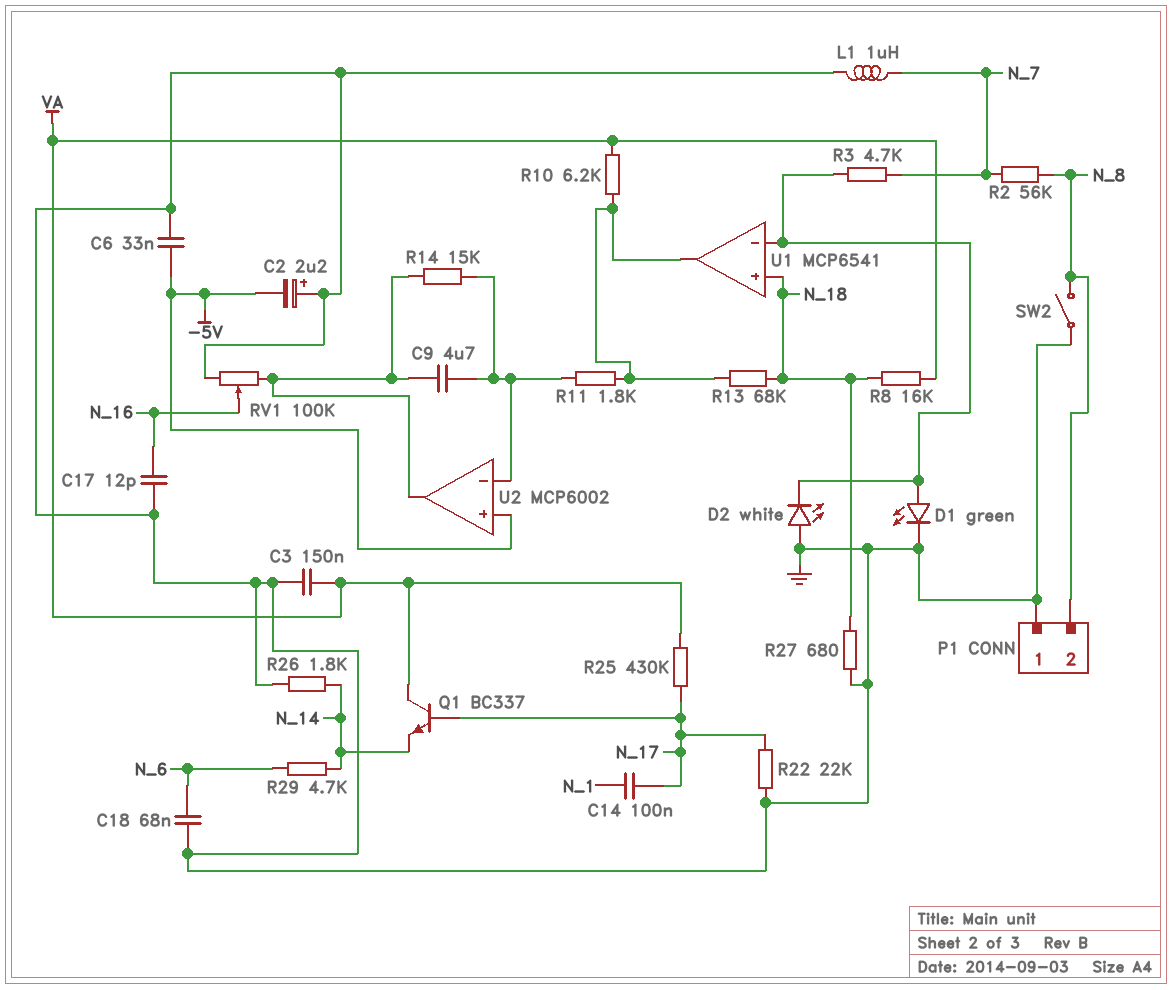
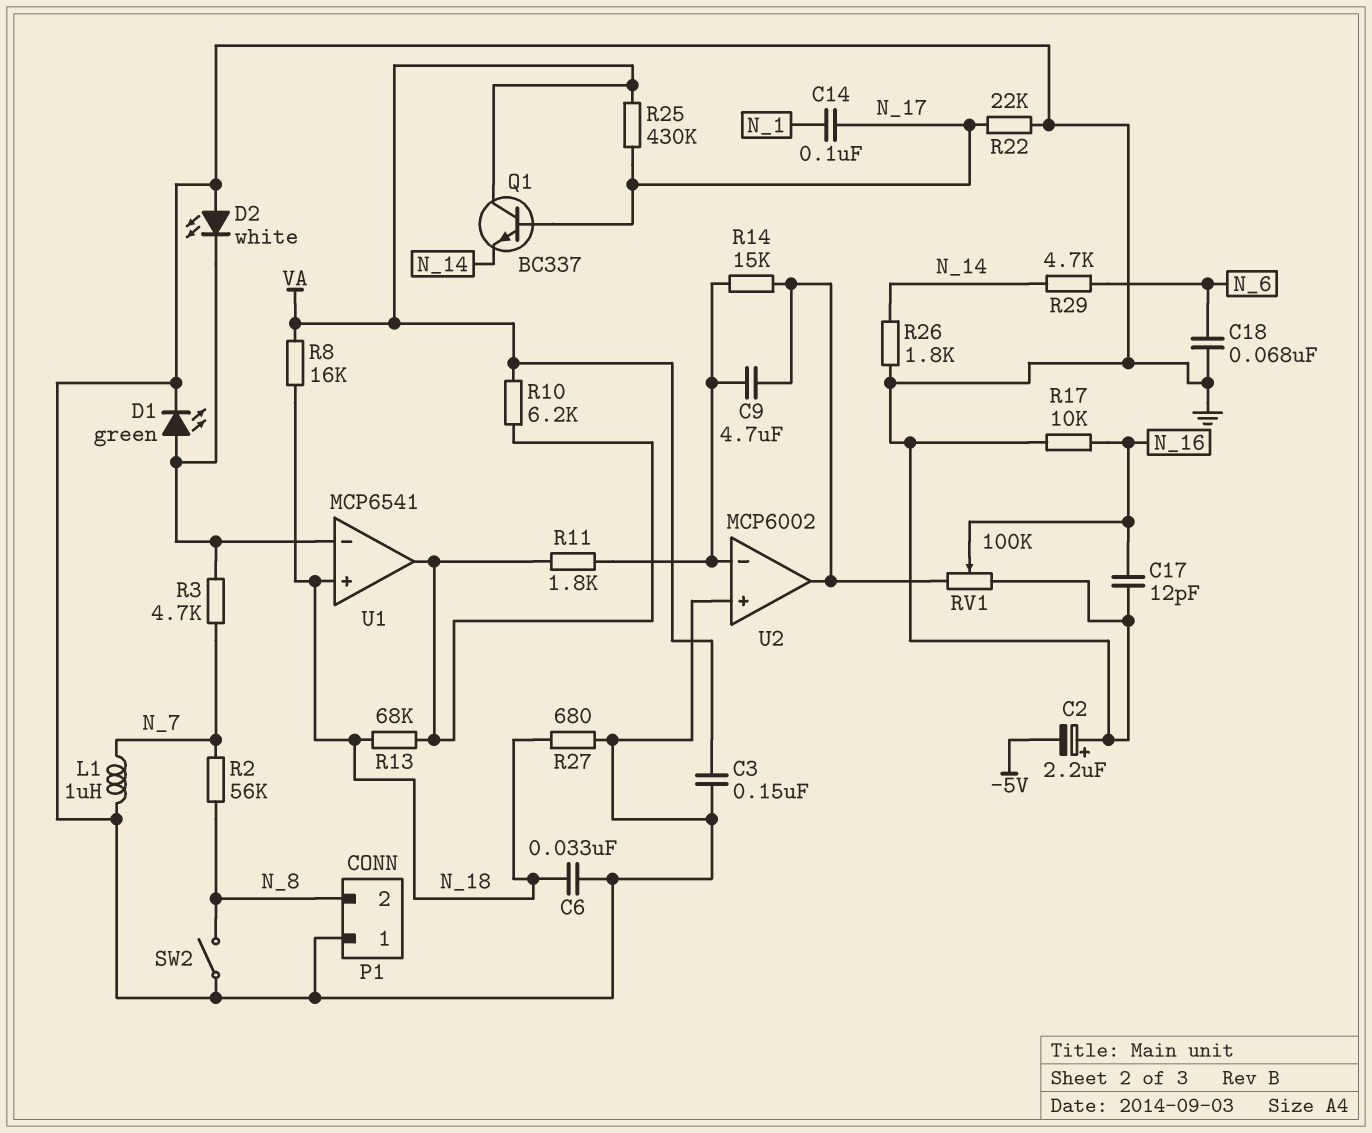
C6: 33nF (-5V, GND) -> 33nF (GND, N_18)
R17: none -> 10k (GND, N_16)
U2 pin in+: -5V -> GND

